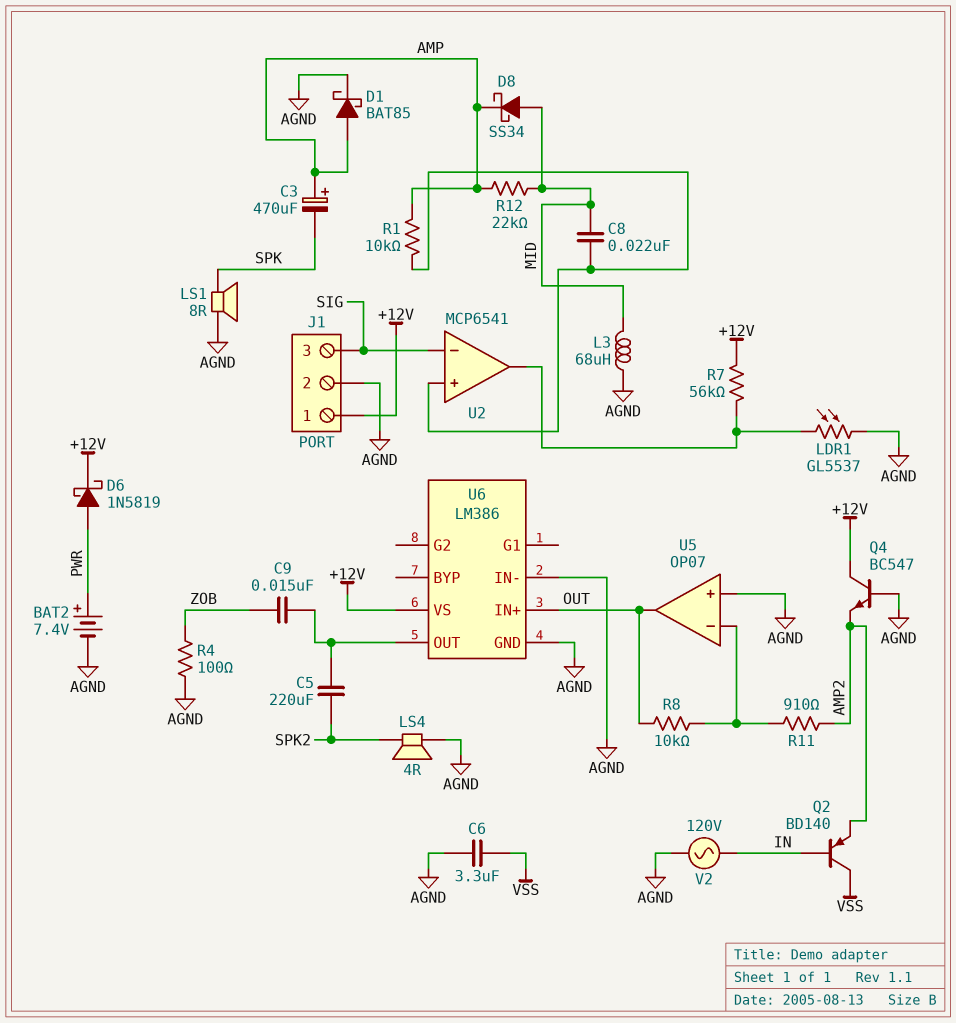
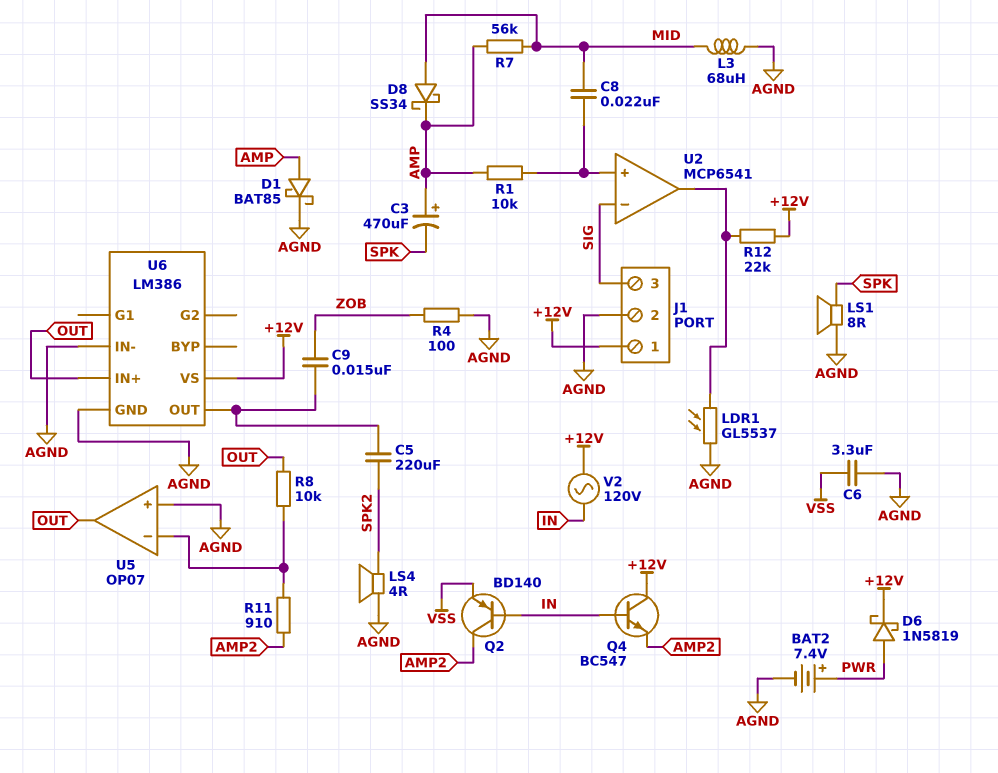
Q2: PNP BD140 (B IN, C VSS, E AMP2) -> PNP BD140 (B IN, C AMP2, E VSS)
Q4: NPN BC547 (B AGND, C +12V, E AMP2) -> NPN BC547 (B IN, C +12V, E AMP2)
R7: 56k (+12V, U2/out) -> 56k (AMP, MID)
R12: 22k (AMP, MID) -> 22k (+12V, U2/out)
V2: AC 120V (AGND, IN) -> AC 120V (+12V, IN)

